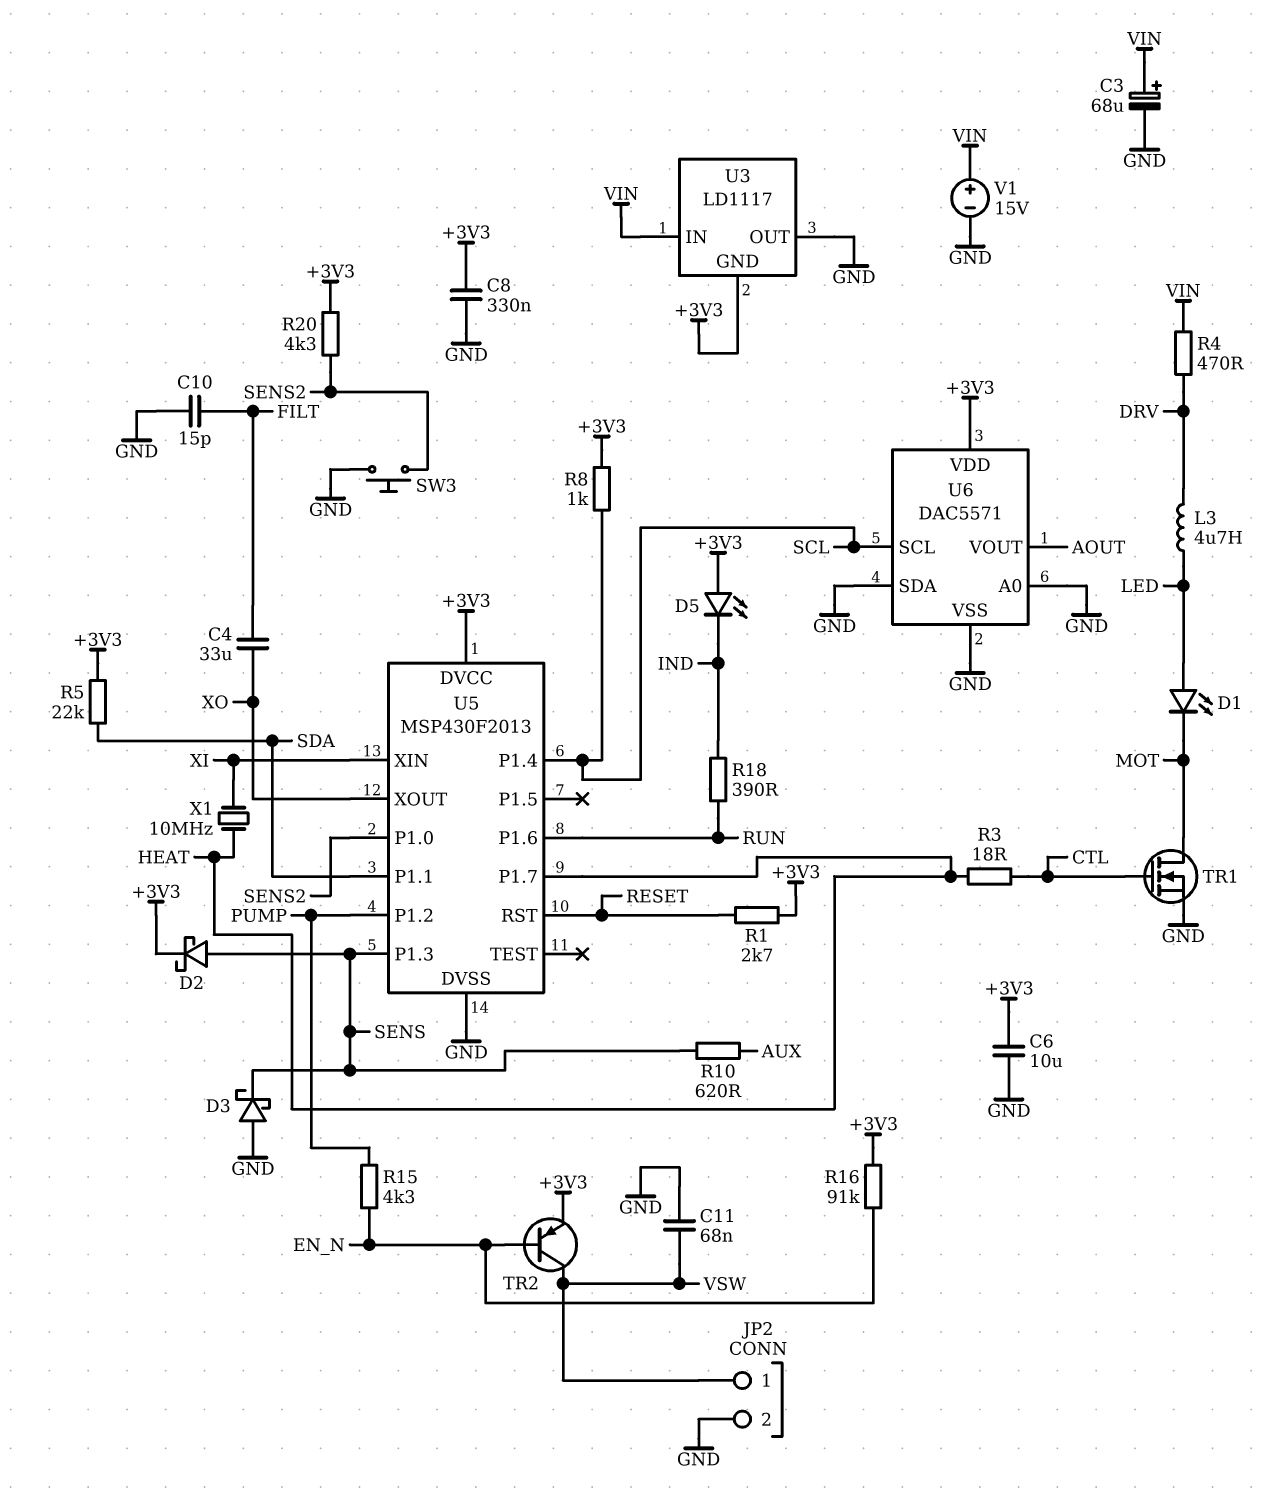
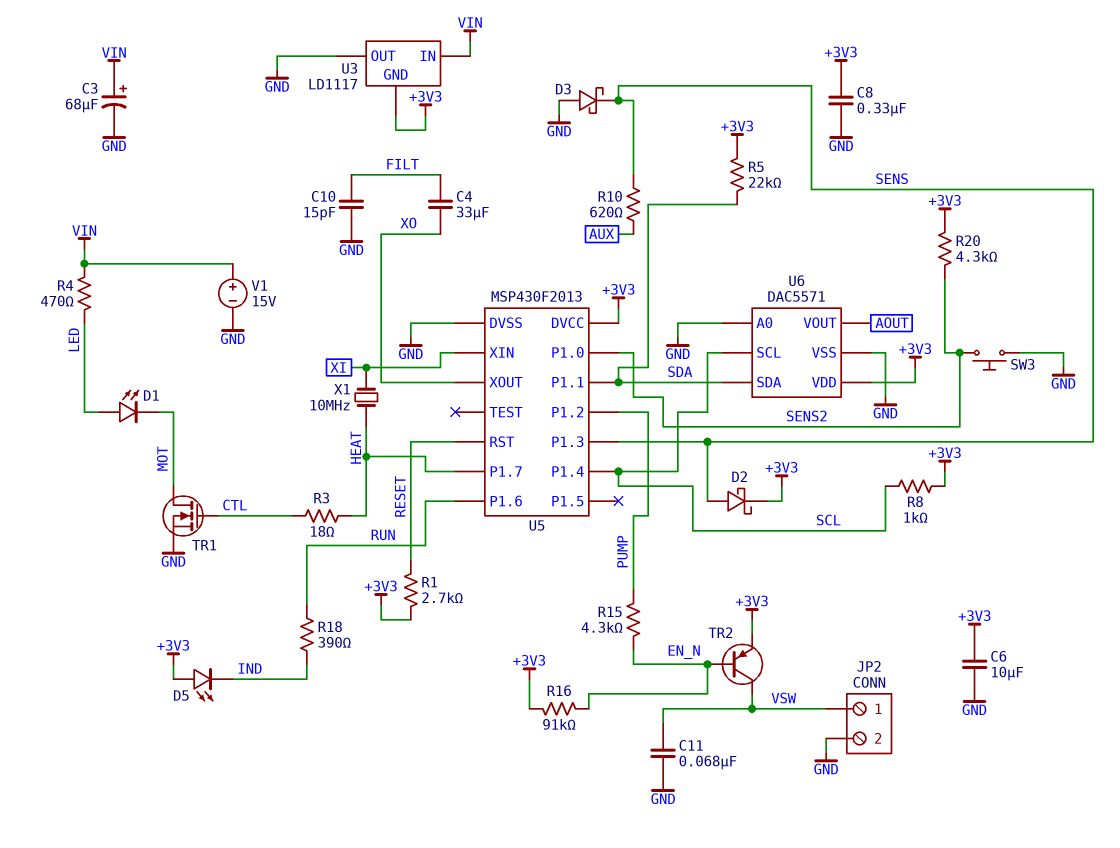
L3: 4.7uH (DRV, LED) -> none
R4: 470 (DRV, VIN) -> 470 (LED, VIN)
U6 pin SDA: GND -> SDA

